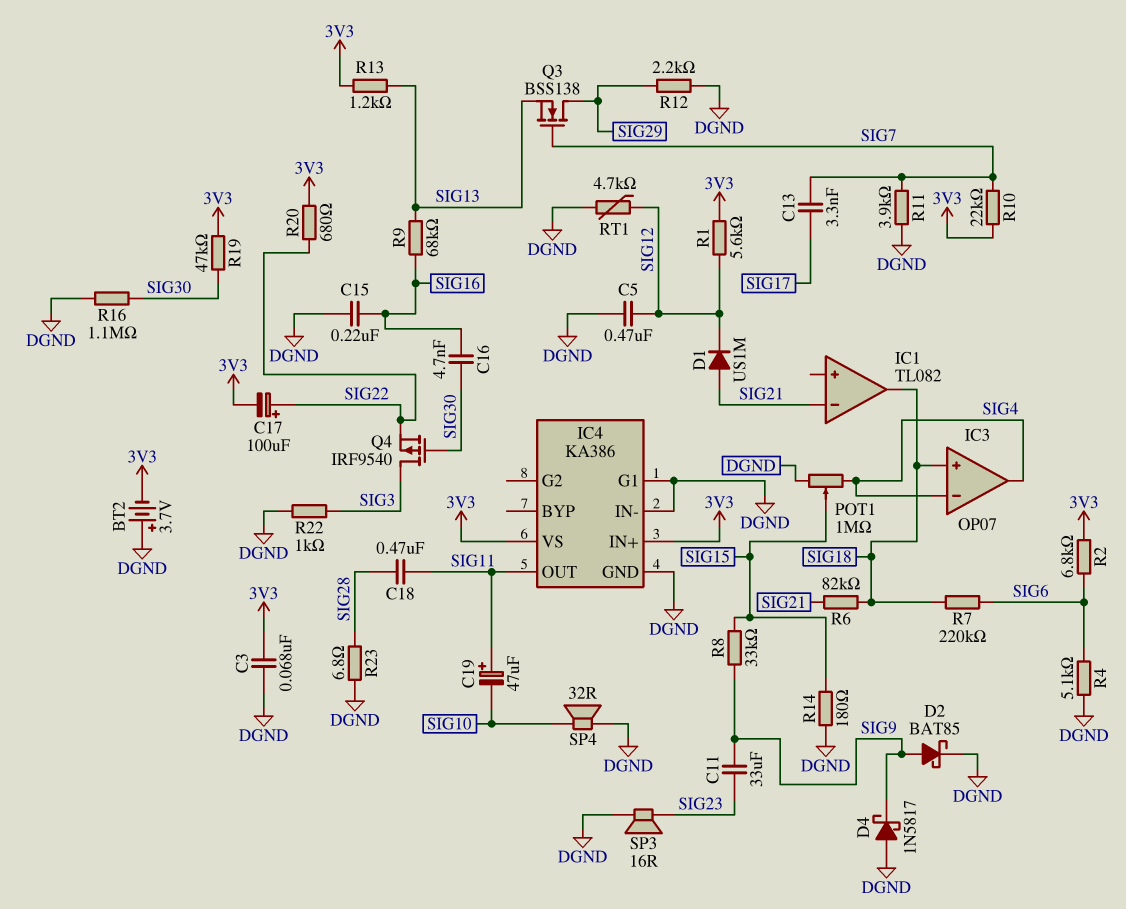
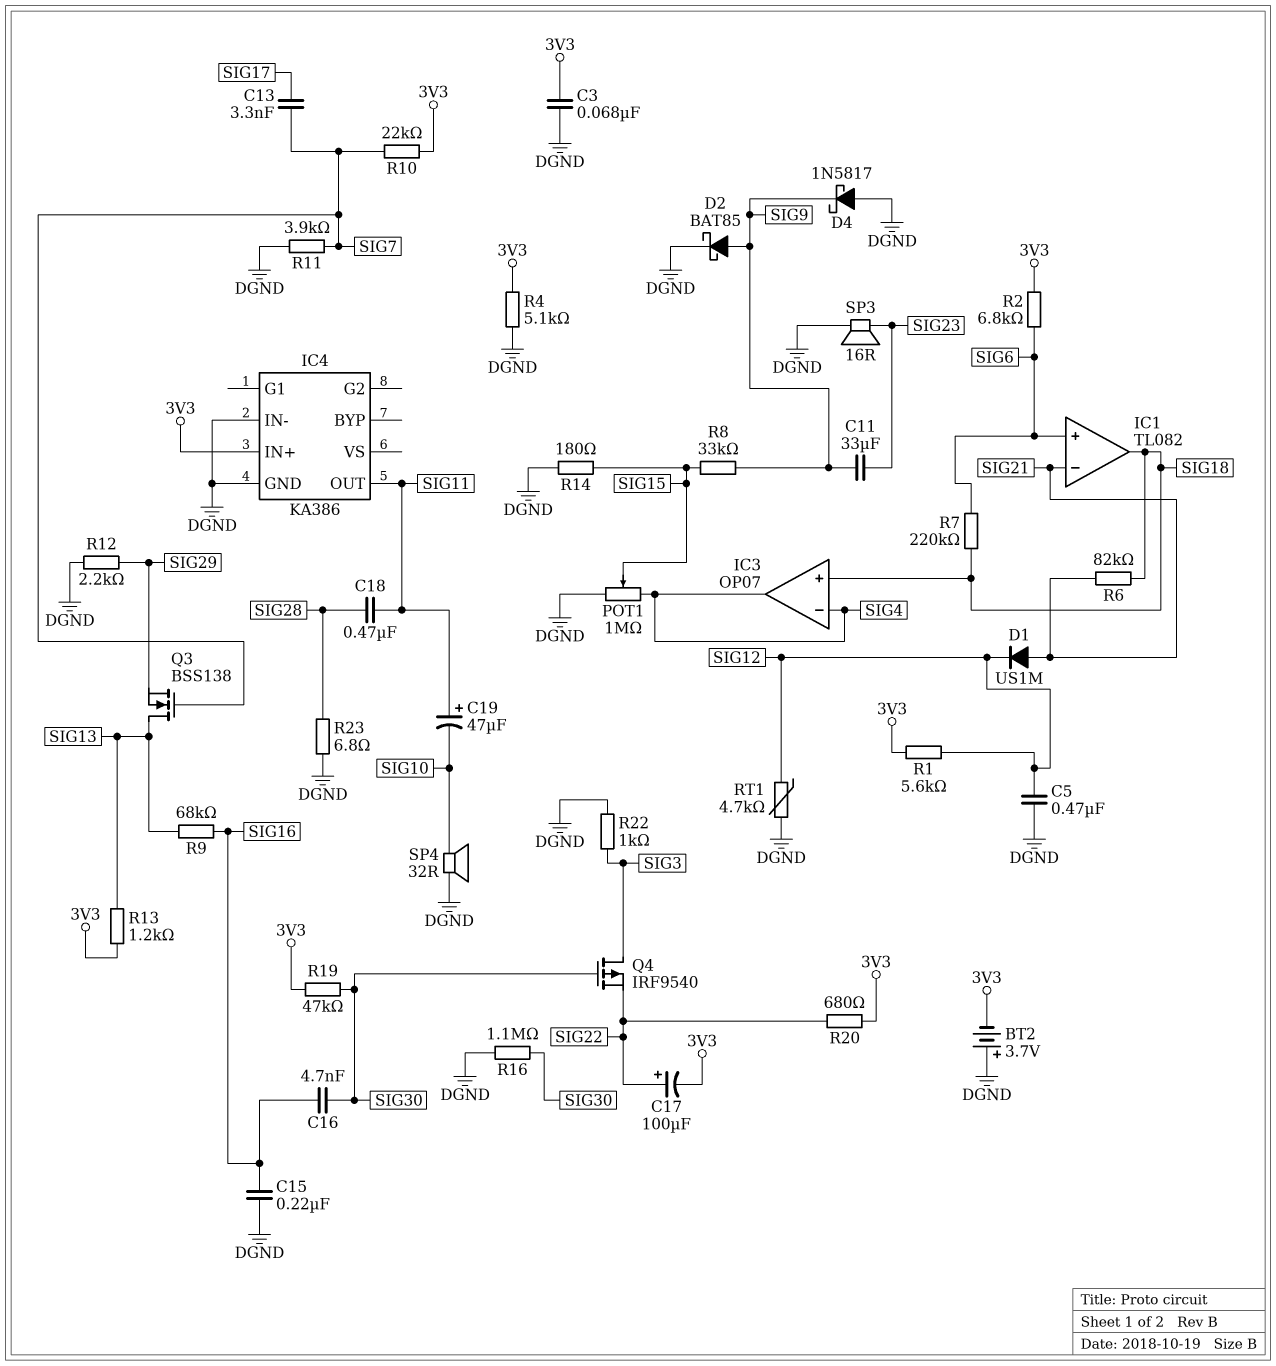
IC1 pin in+: none -> SIG6
IC4 pin G1: DGND -> none
IC4 pin VS: 3V3 -> none
Q3: NMOS BSS138 (G SIG7, D SIG29, S SIG13) -> NMOS BSS138 (G SIG7, D SIG13, S SIG29)
R4: 5.1k (DGND, SIG6) -> 5.1k (3V3, DGND)

